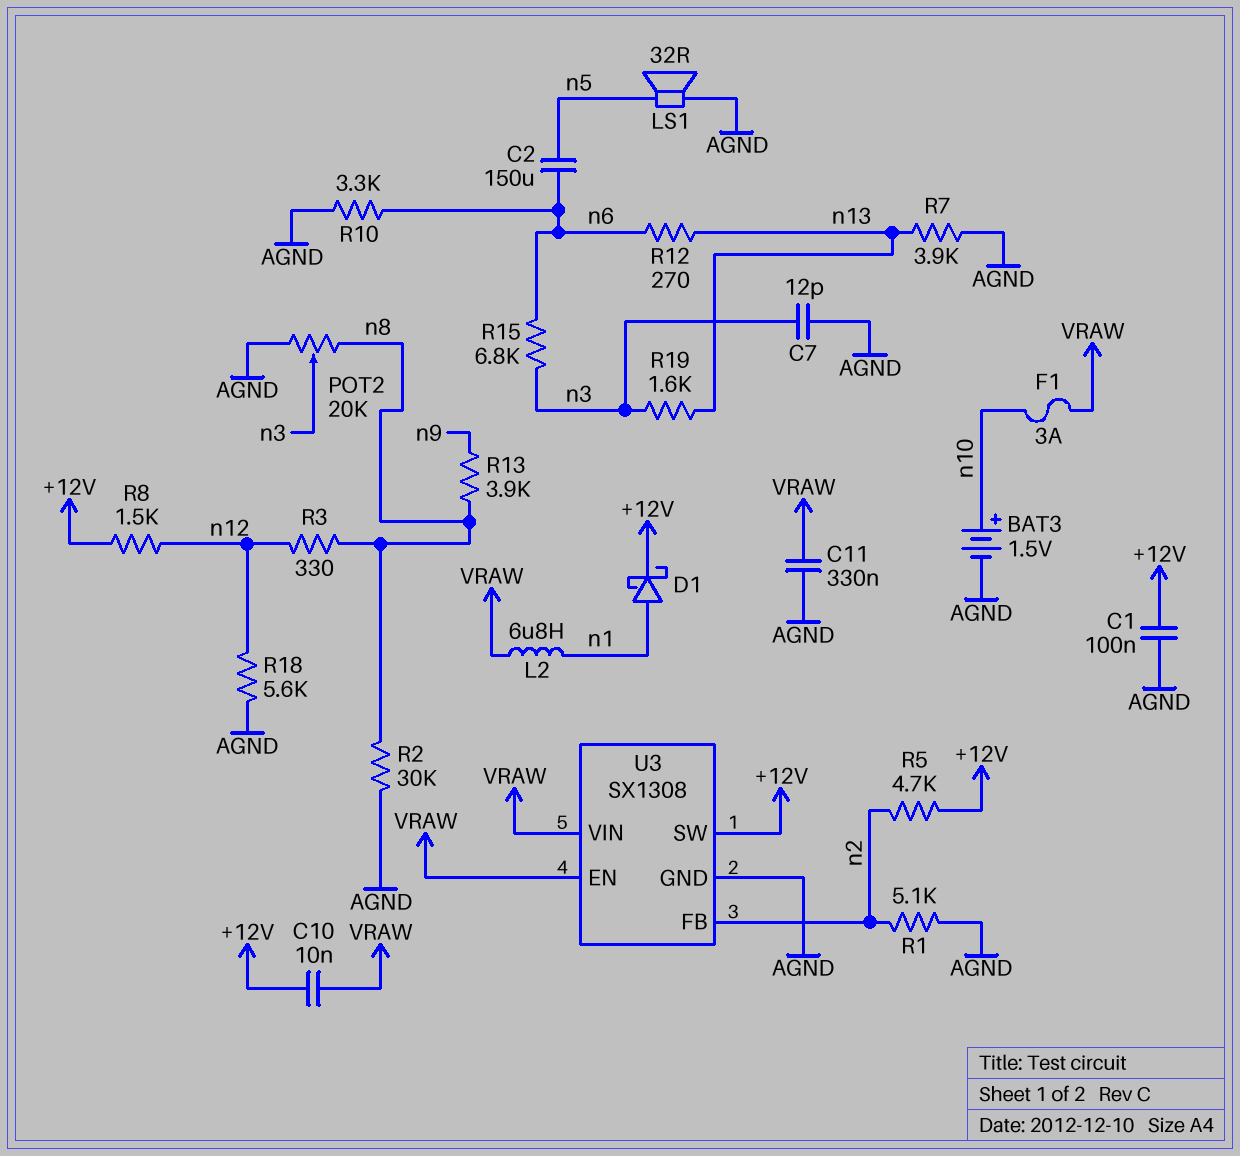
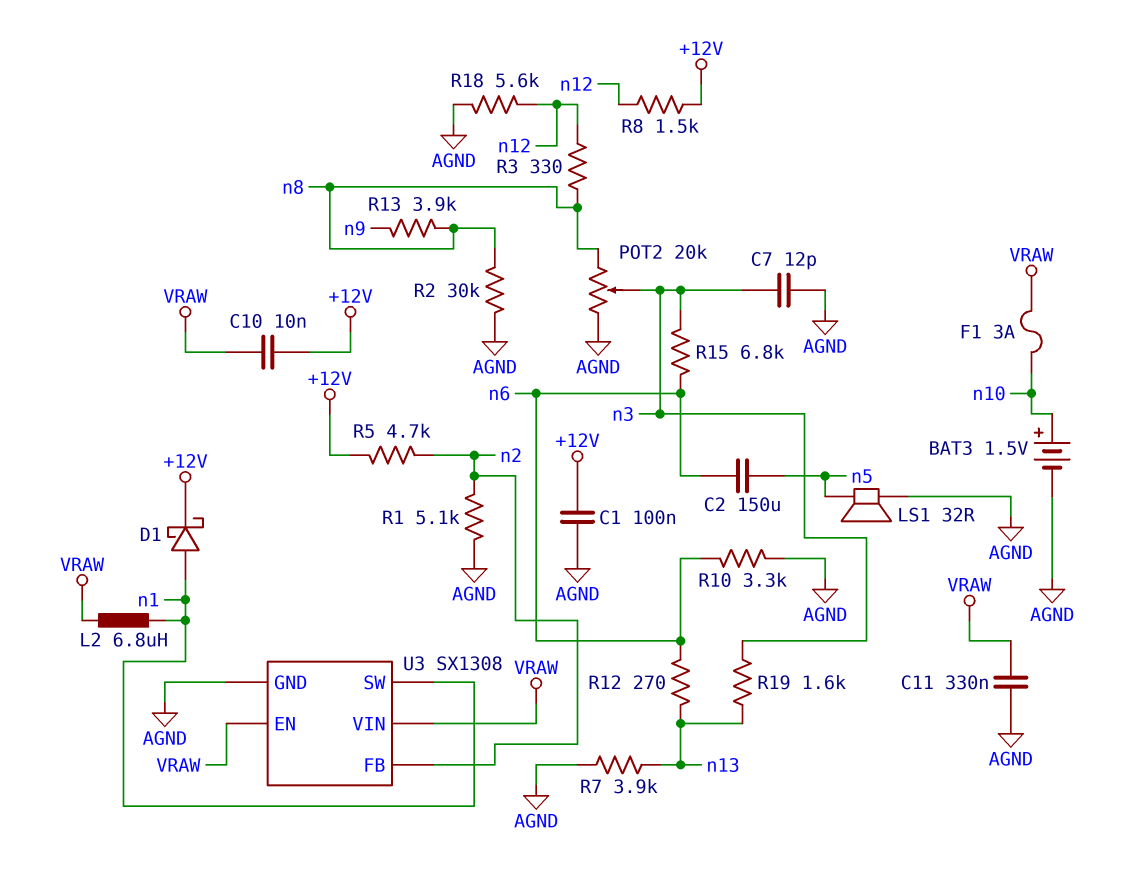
U3 pin SW: +12V -> n1

